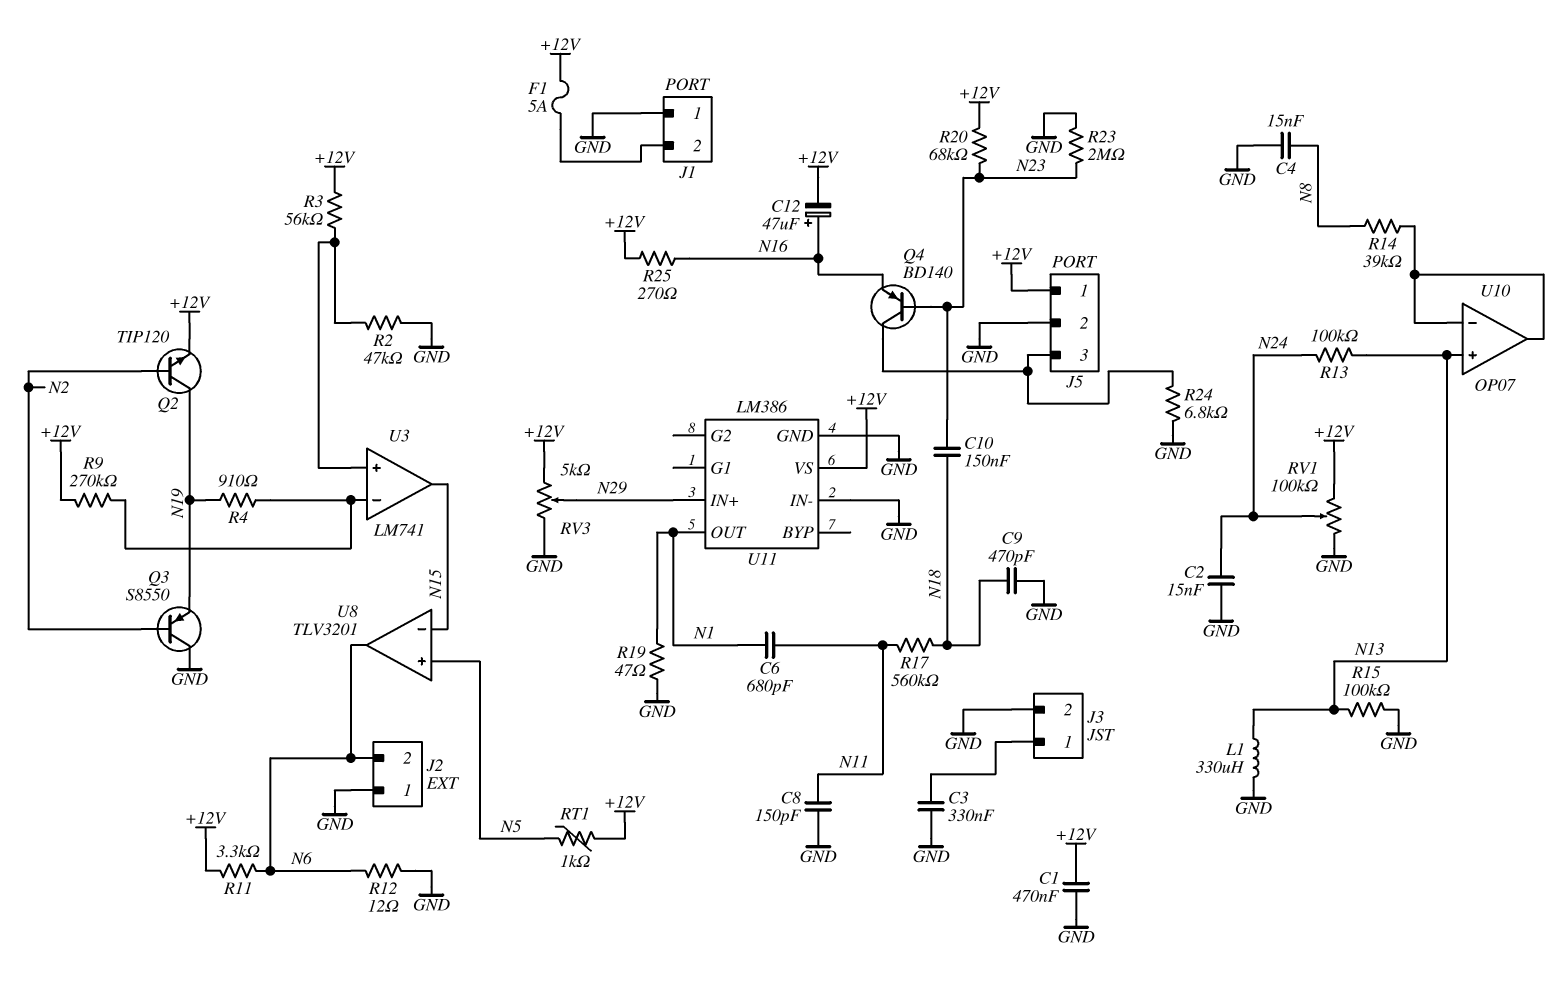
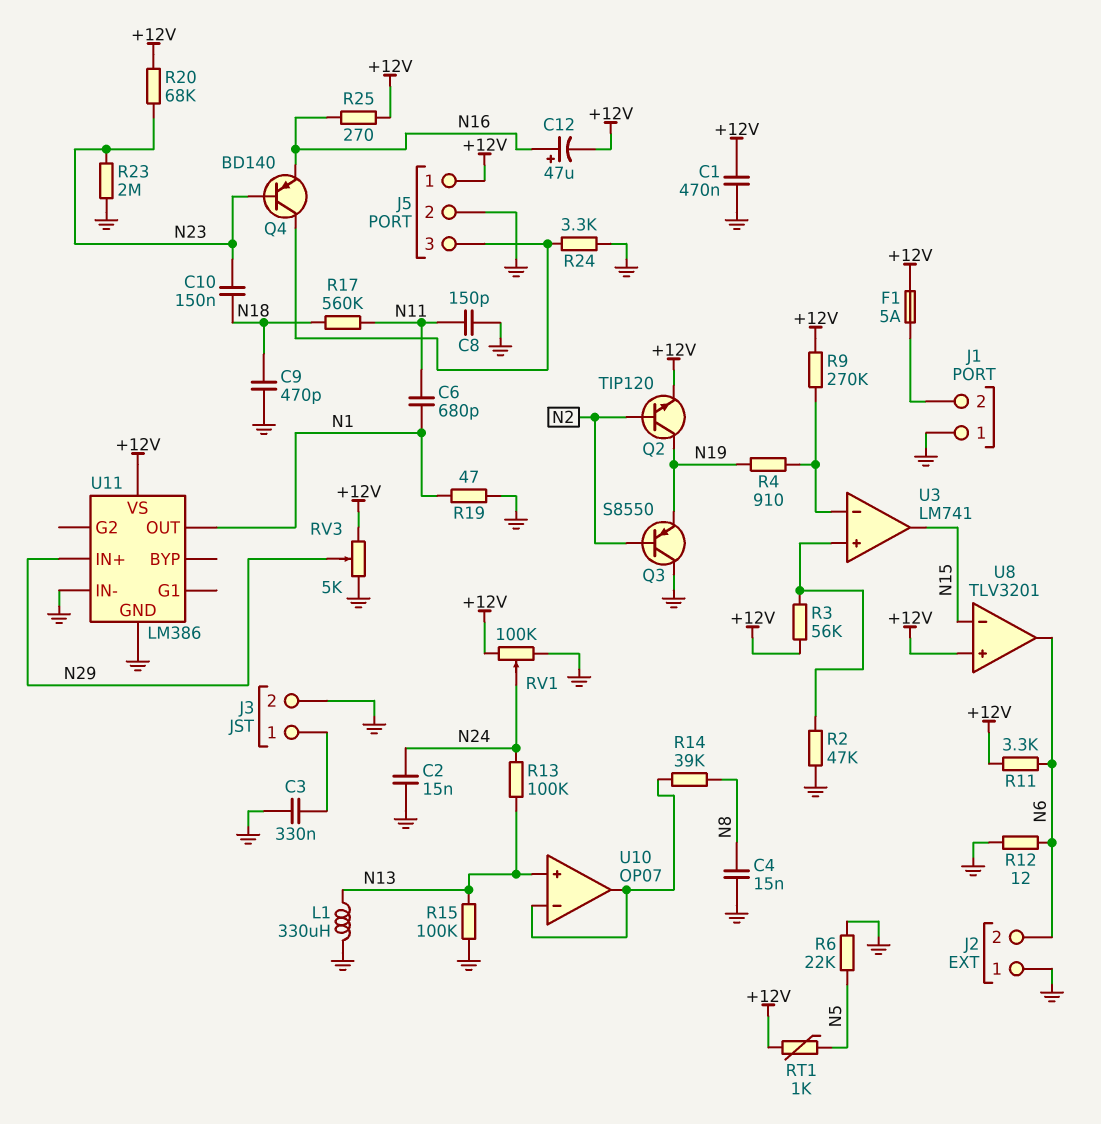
R6: none -> 22k (GND, N5)
R24: 6.8k (GND, J5/3) -> 3.3k (GND, J5/3)
U8 pin in+: N5 -> +12V

